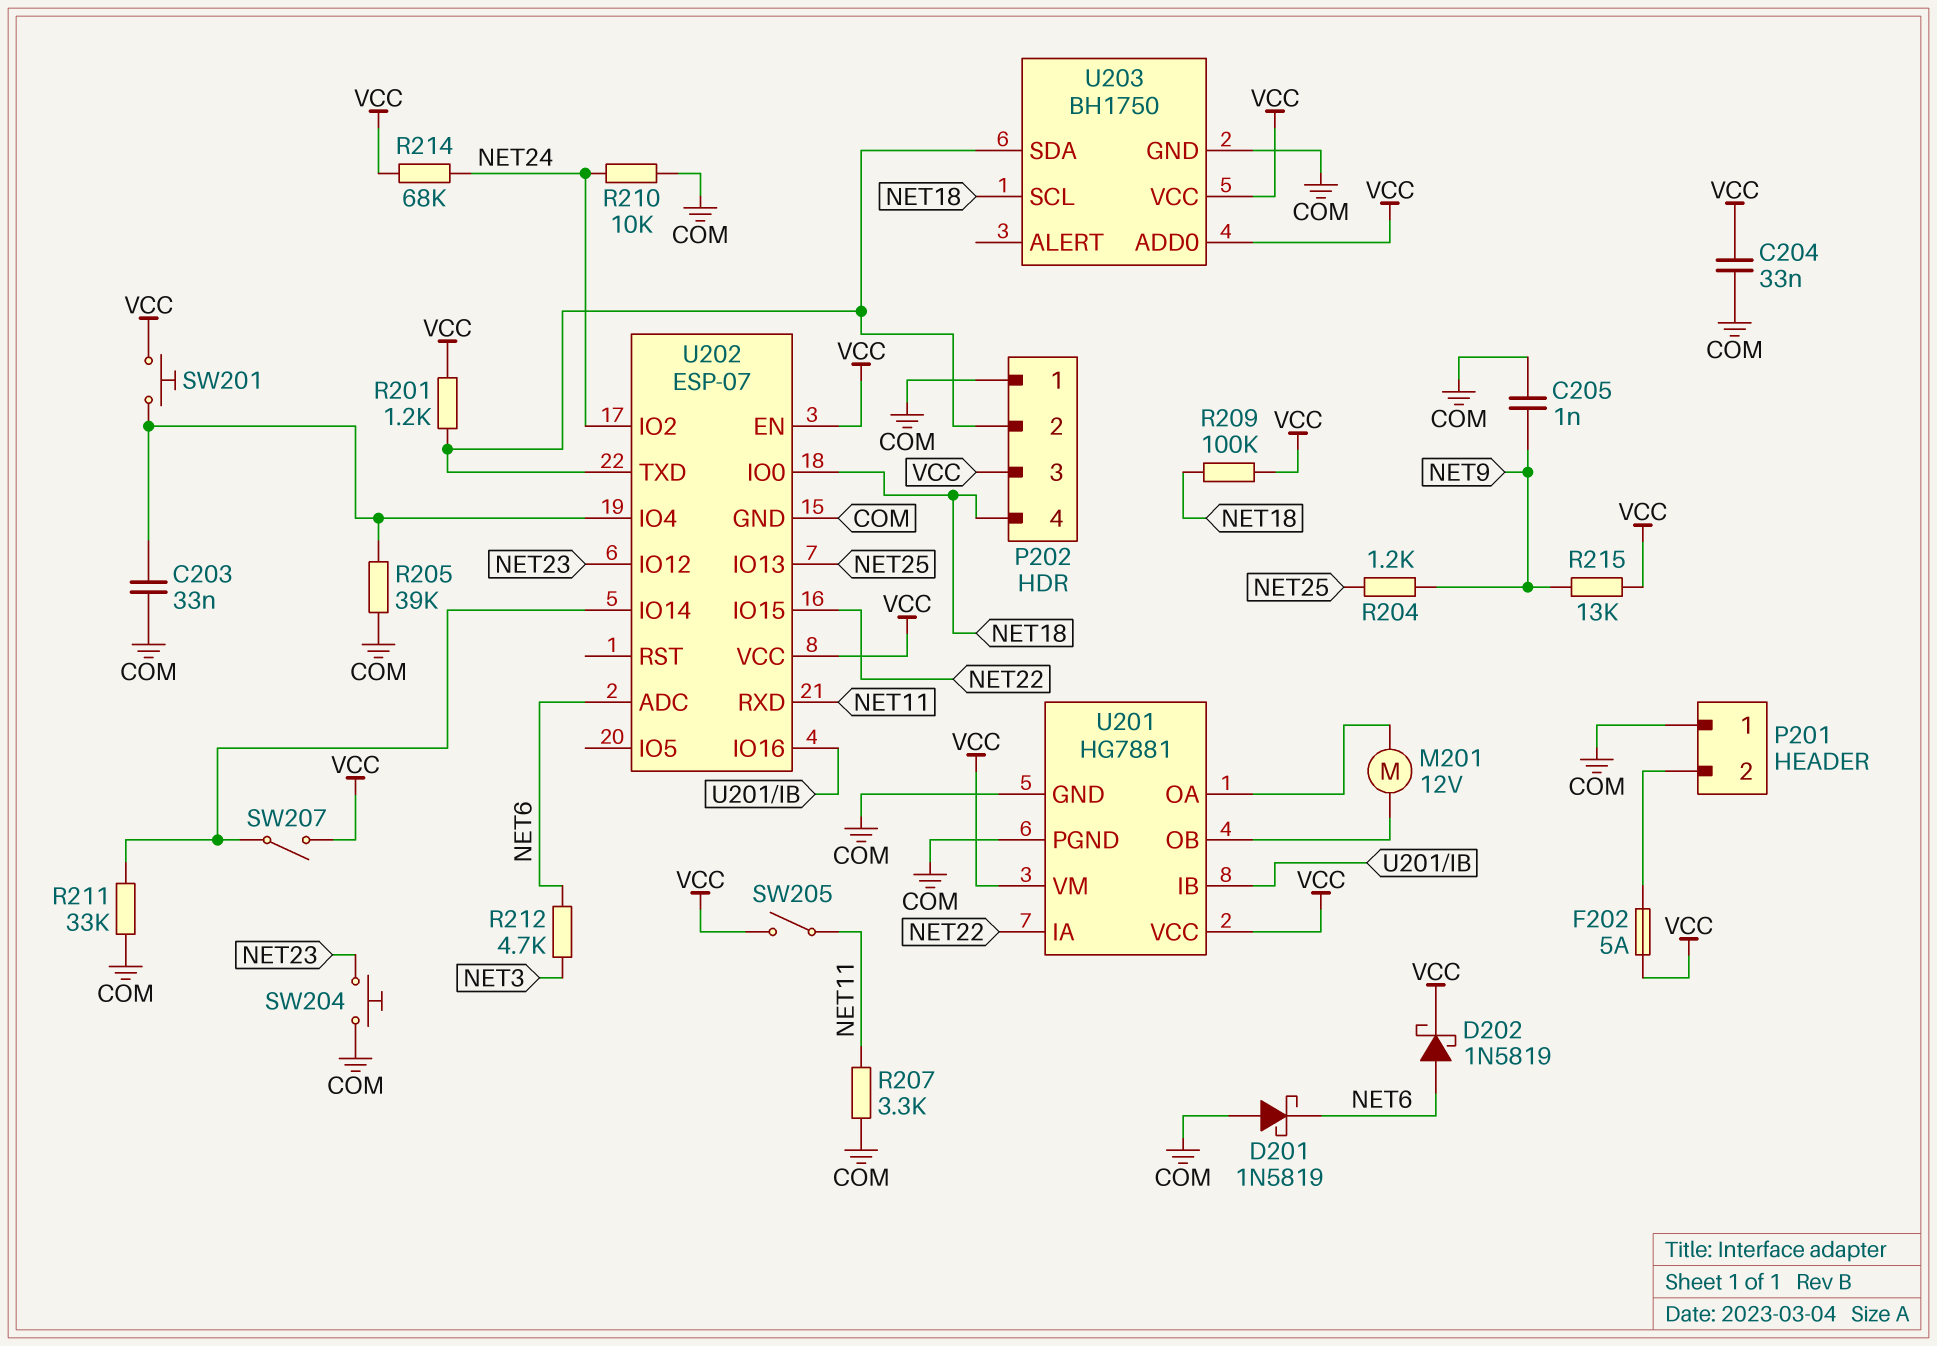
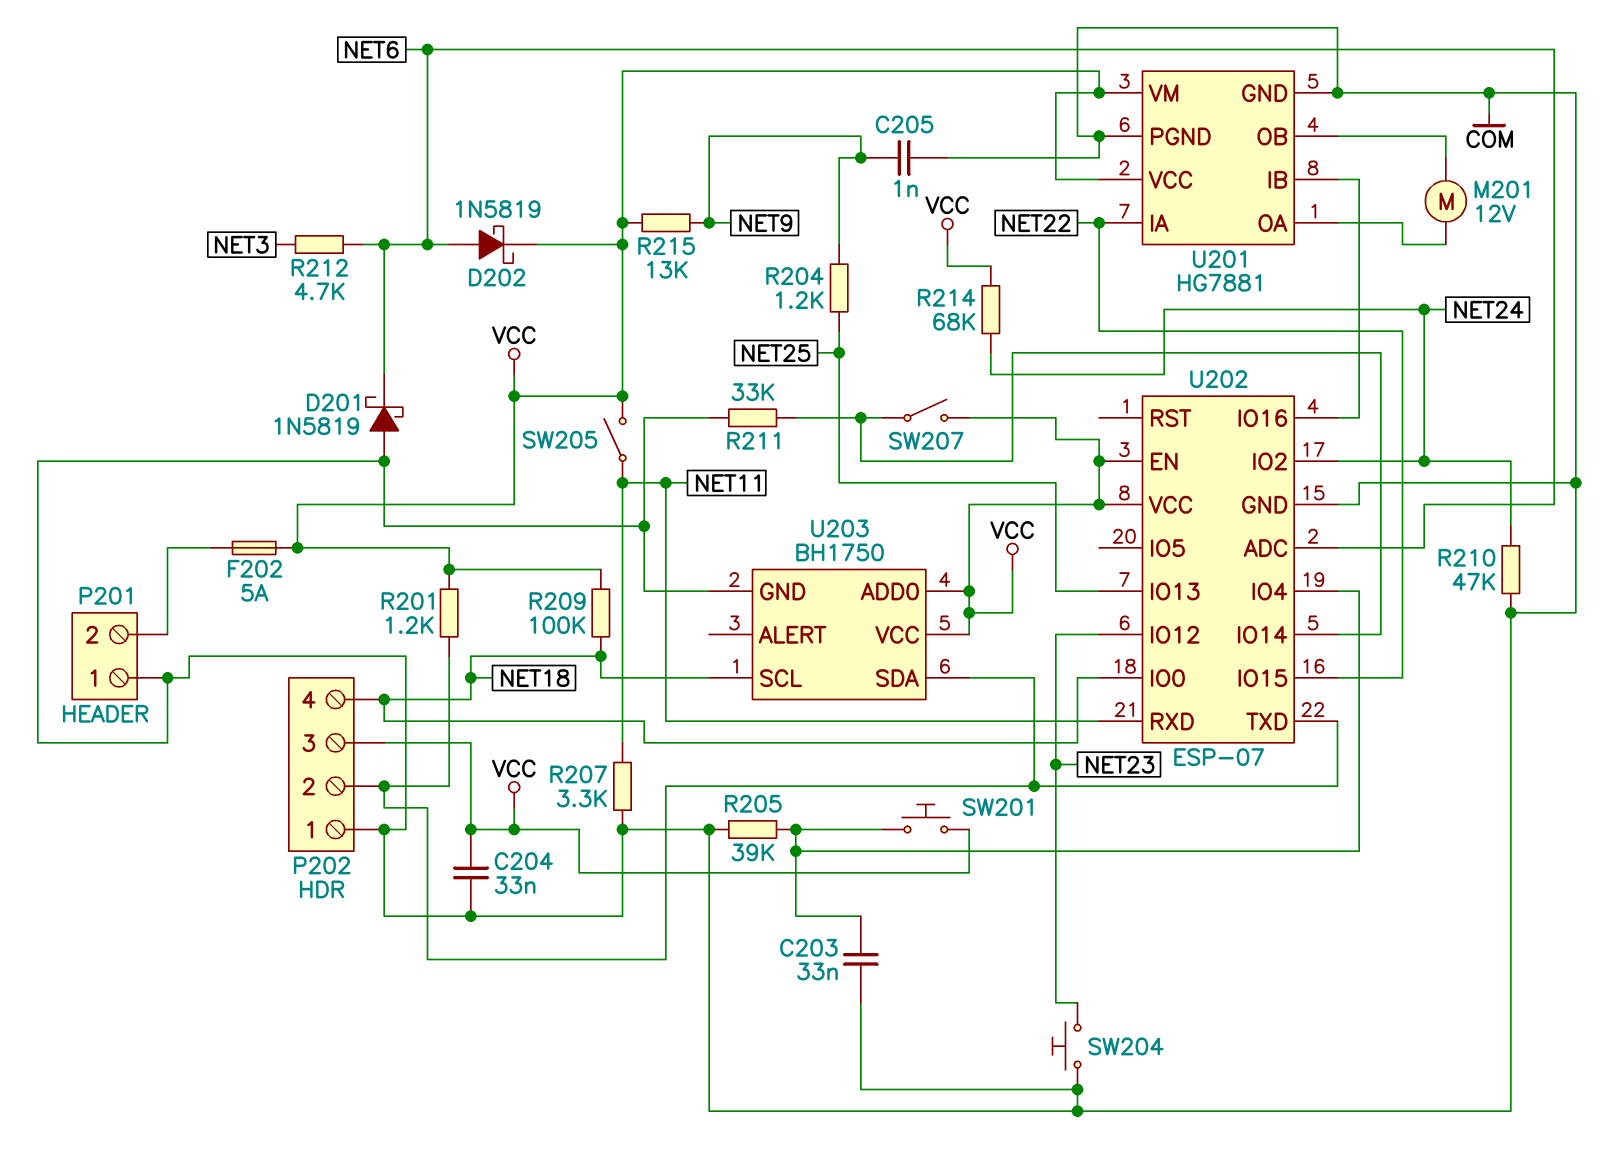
R210: 10k (COM, NET24) -> 47k (COM, NET24)

